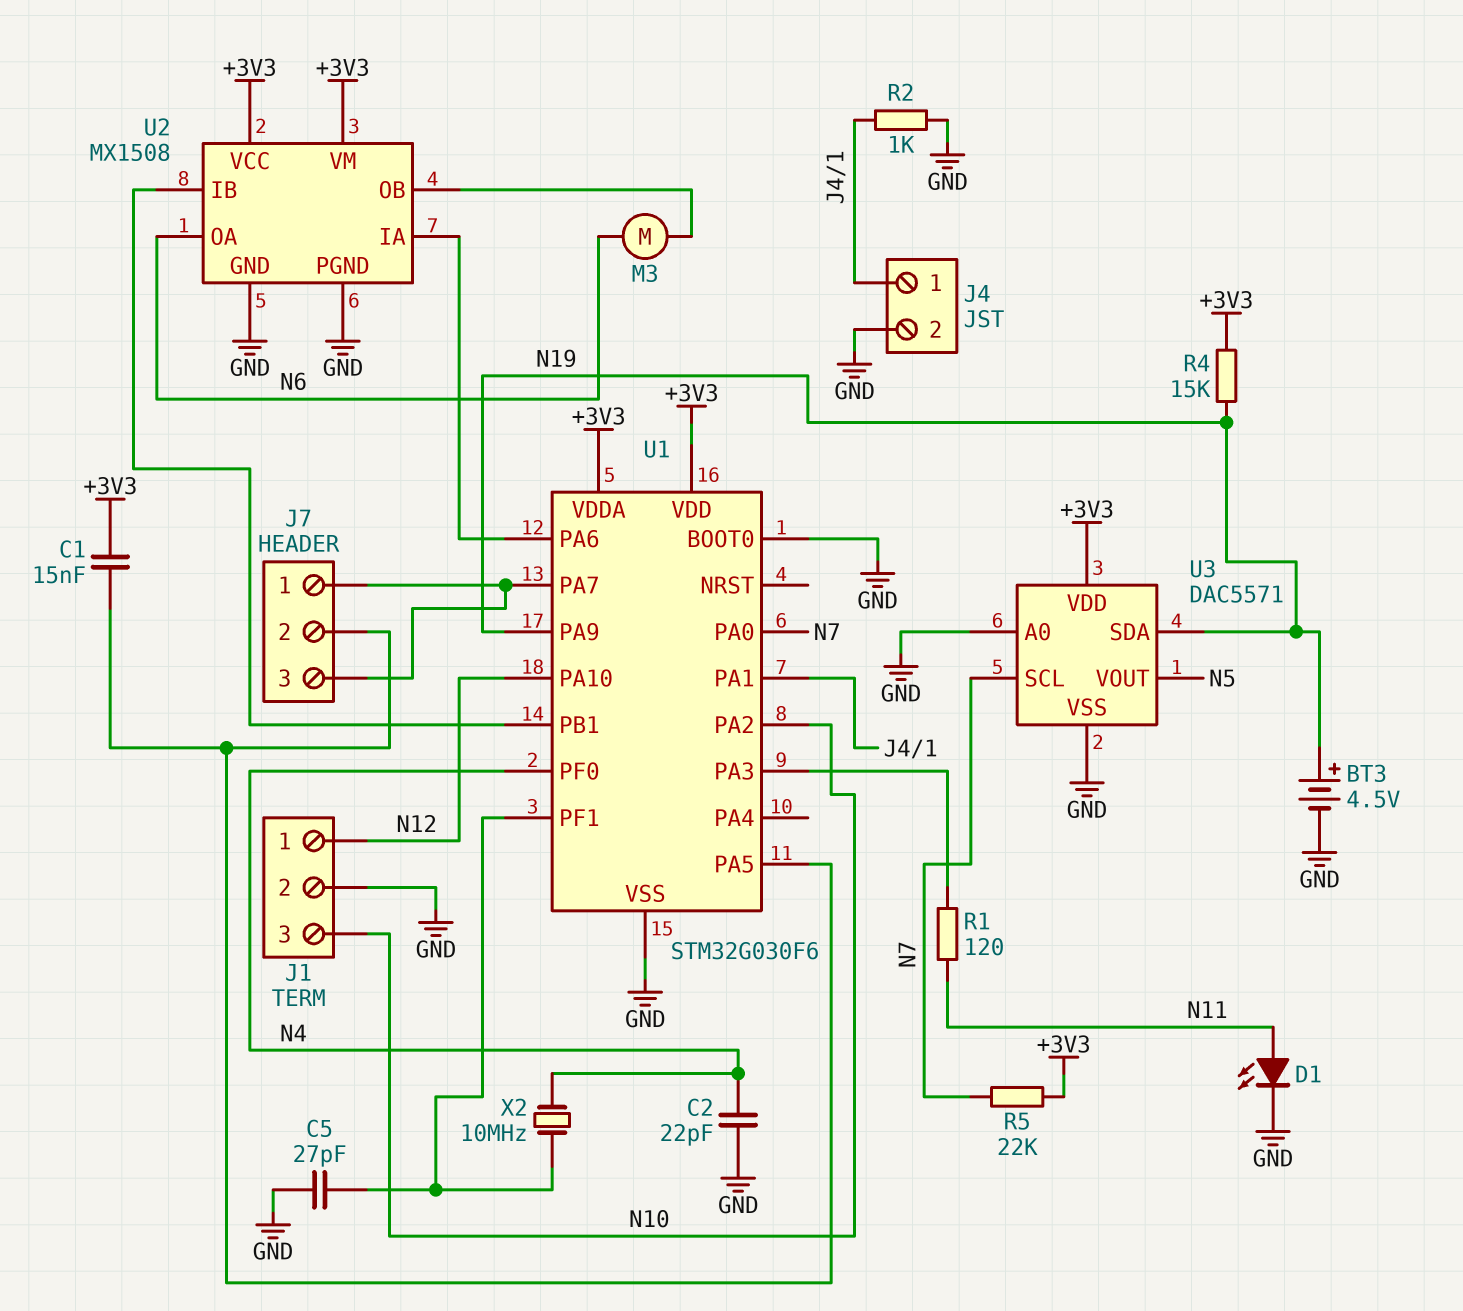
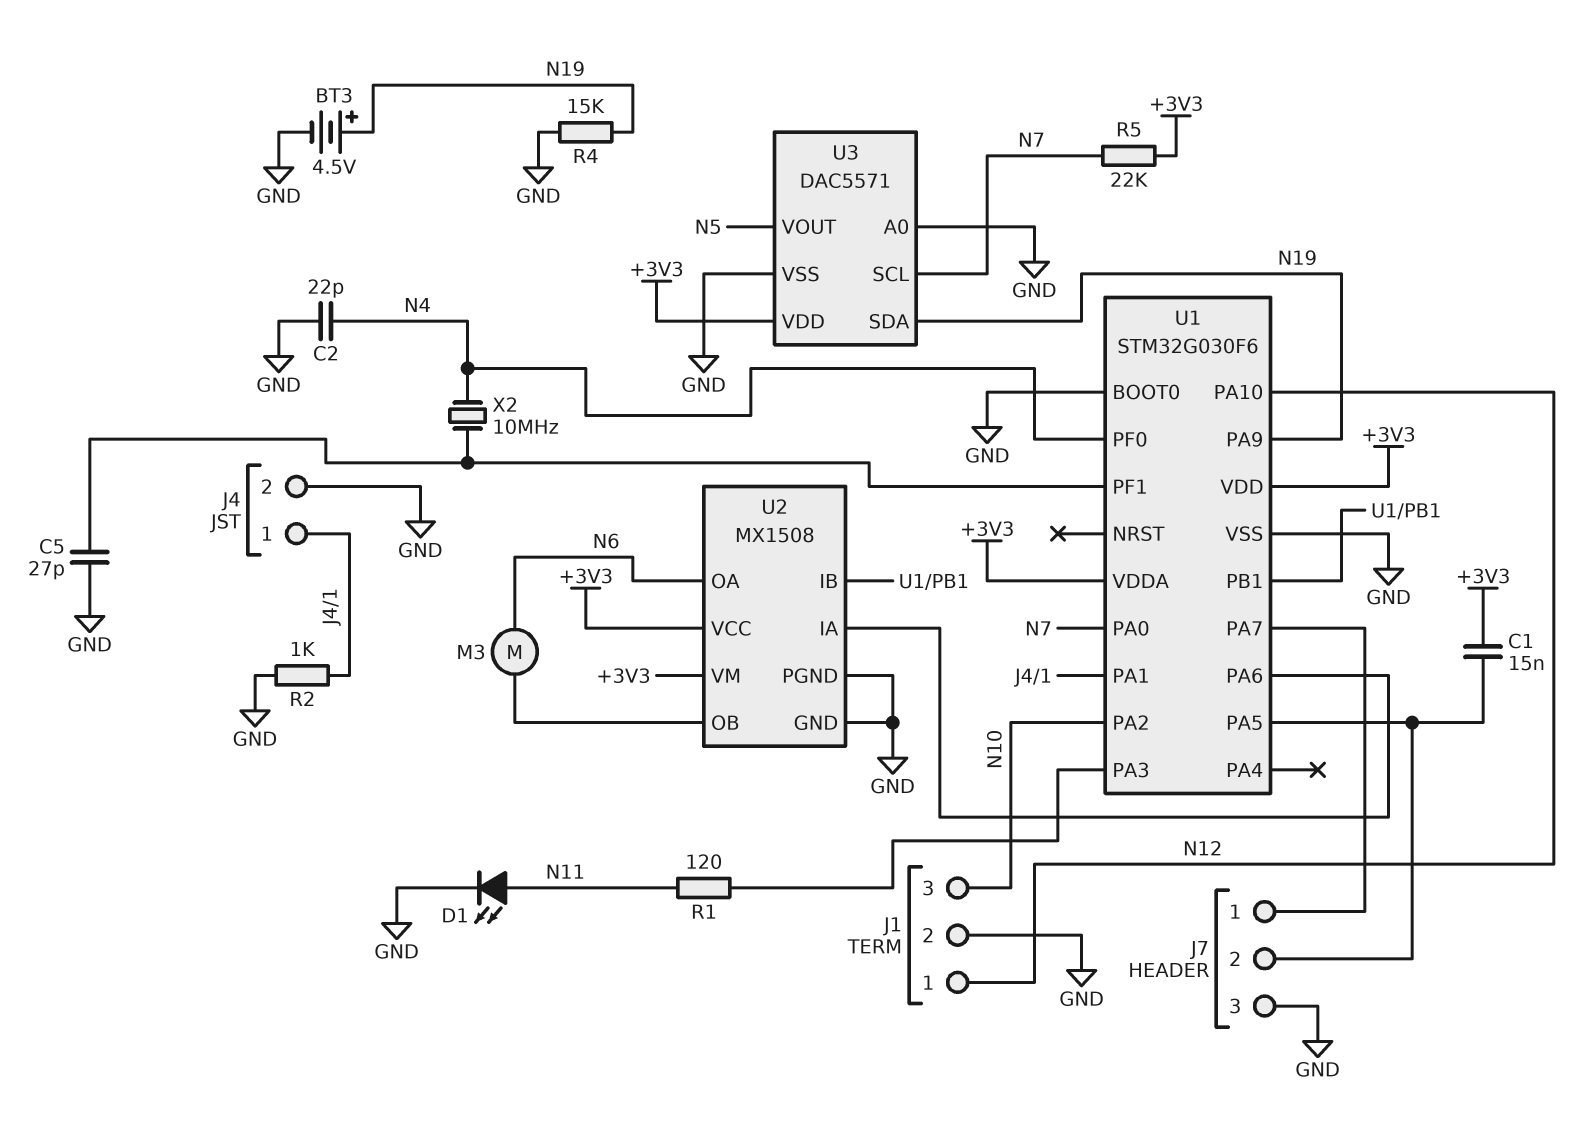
J7 pin 3: J7/1 -> GND
R4: 15k (+3V3, N19) -> 15k (GND, N19)

